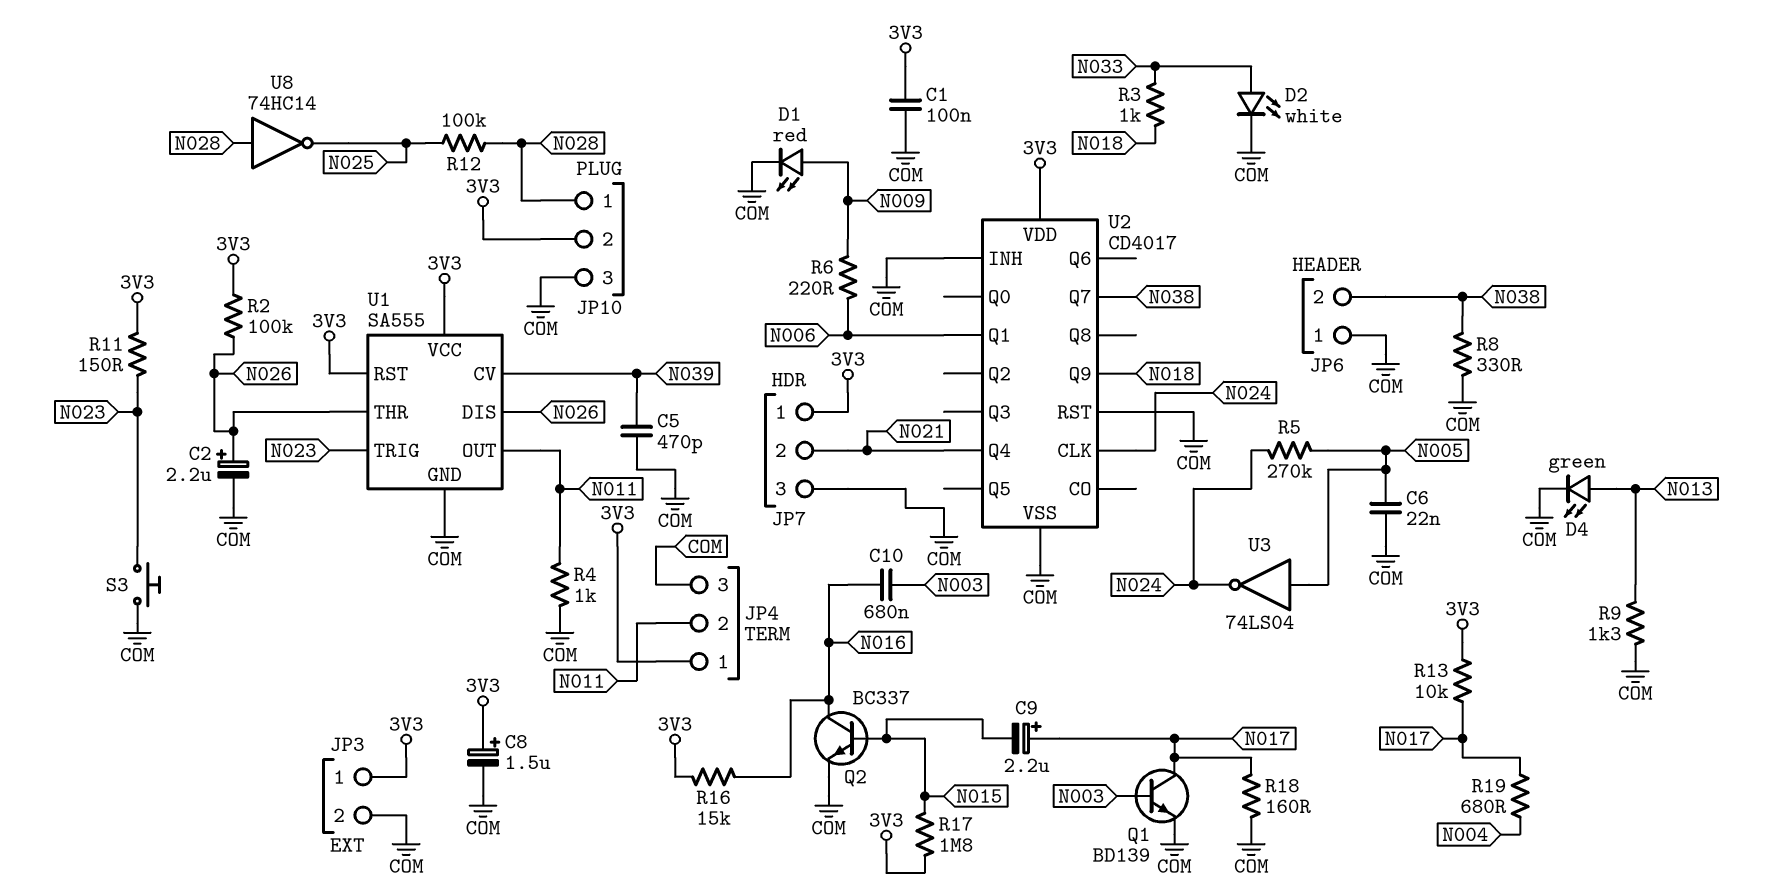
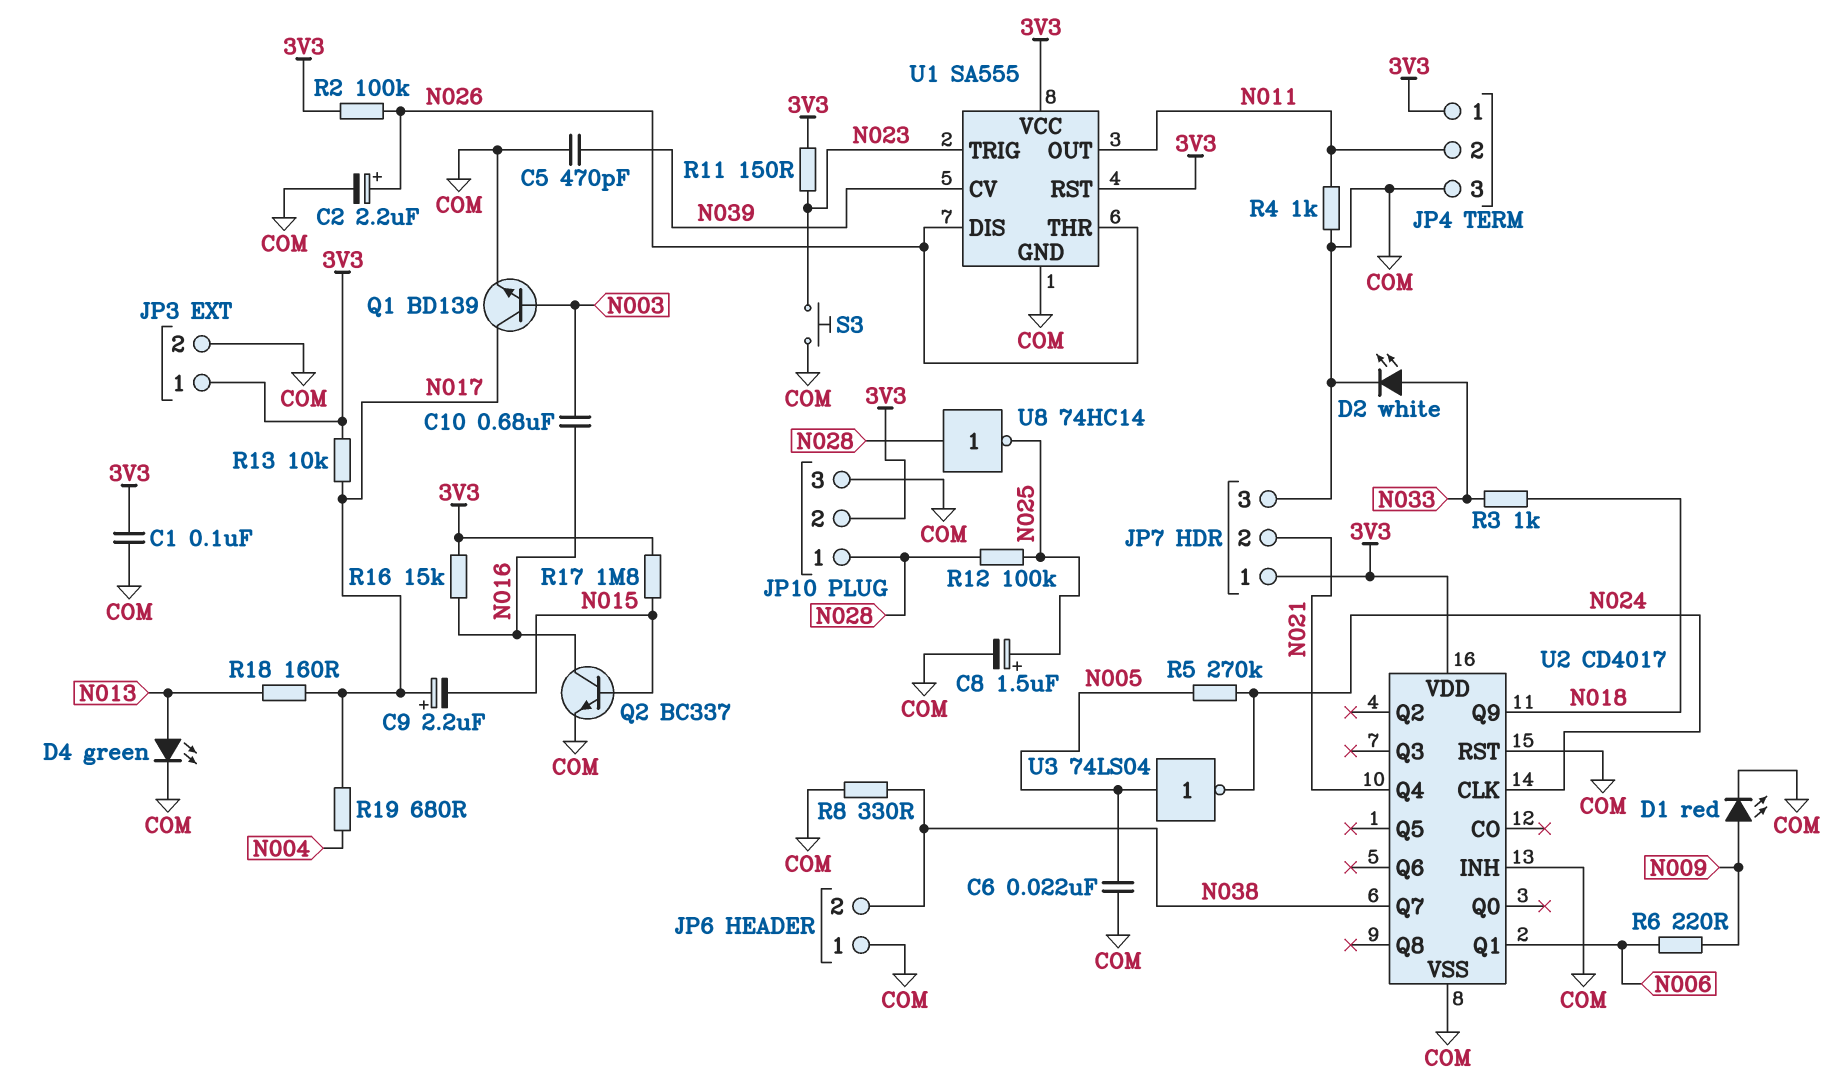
C8: 1.5uF (plus 3V3, minus COM) -> 1.5uF (plus N025, minus COM)
R9: 1.3k (COM, N013) -> none
R18: 160 (COM, N017) -> 160 (N013, N017)

